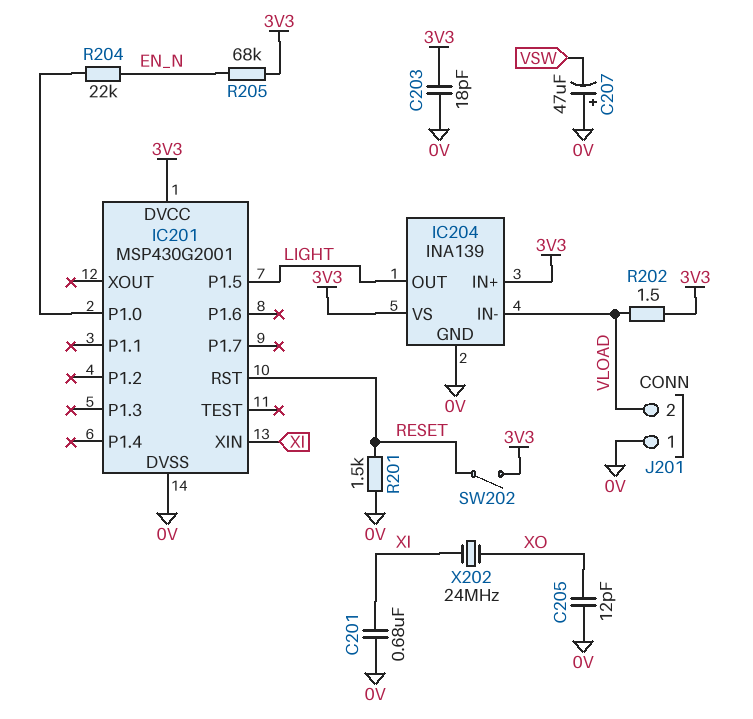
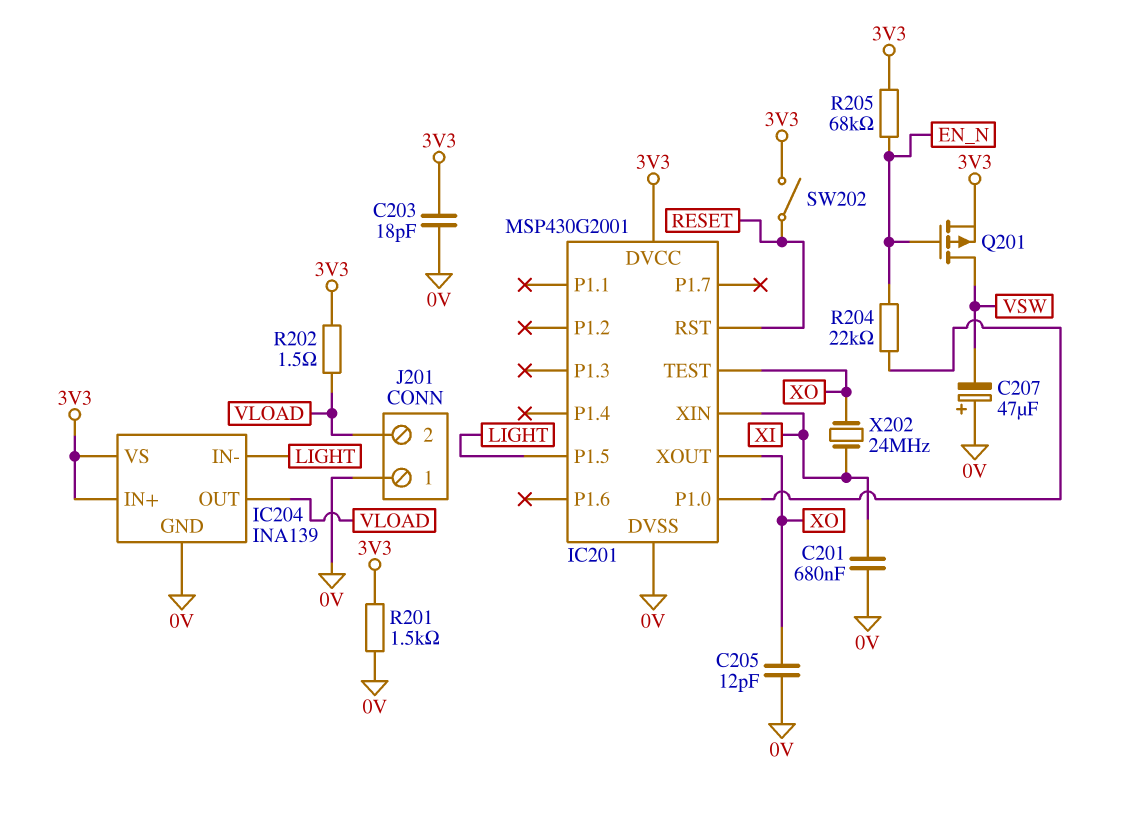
IC201 pin TEST: none -> XO
IC201 pin XOUT: none -> XO
IC204 pin IN-: VLOAD -> LIGHT
IC204 pin OUT: LIGHT -> VLOAD
Q201: none -> PMOS (G EN_N, D VSW, S 3V3)
R201: 1.5k (0V, RESET) -> 1.5k (0V, 3V3)

